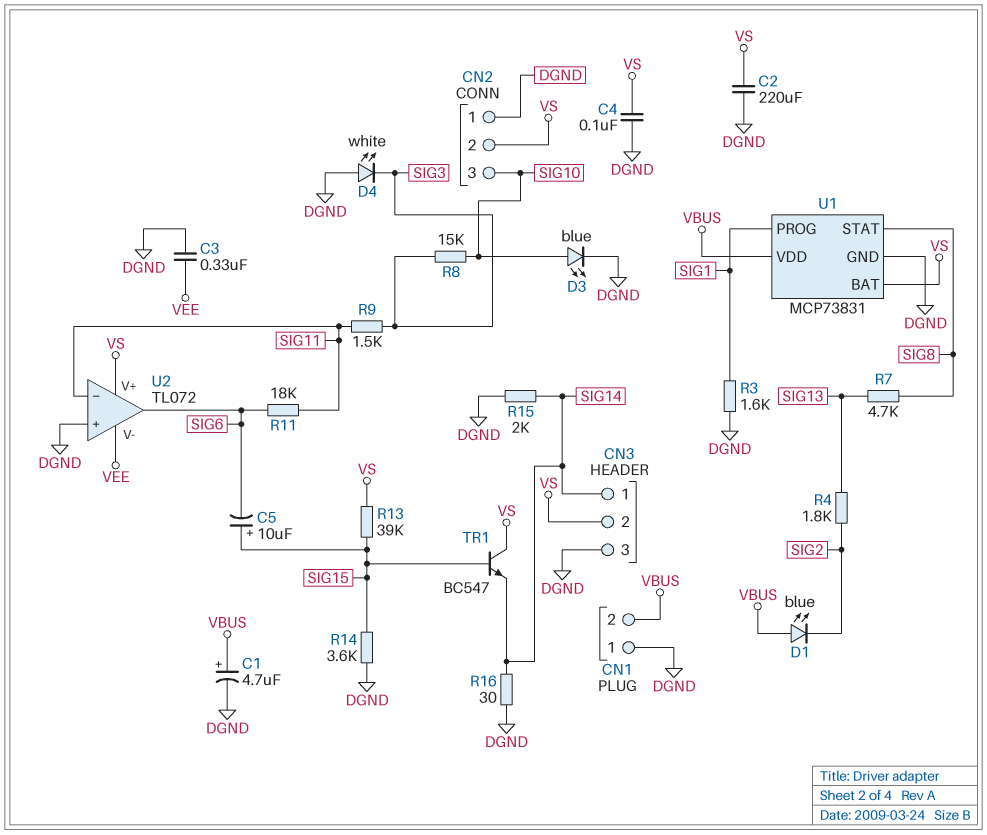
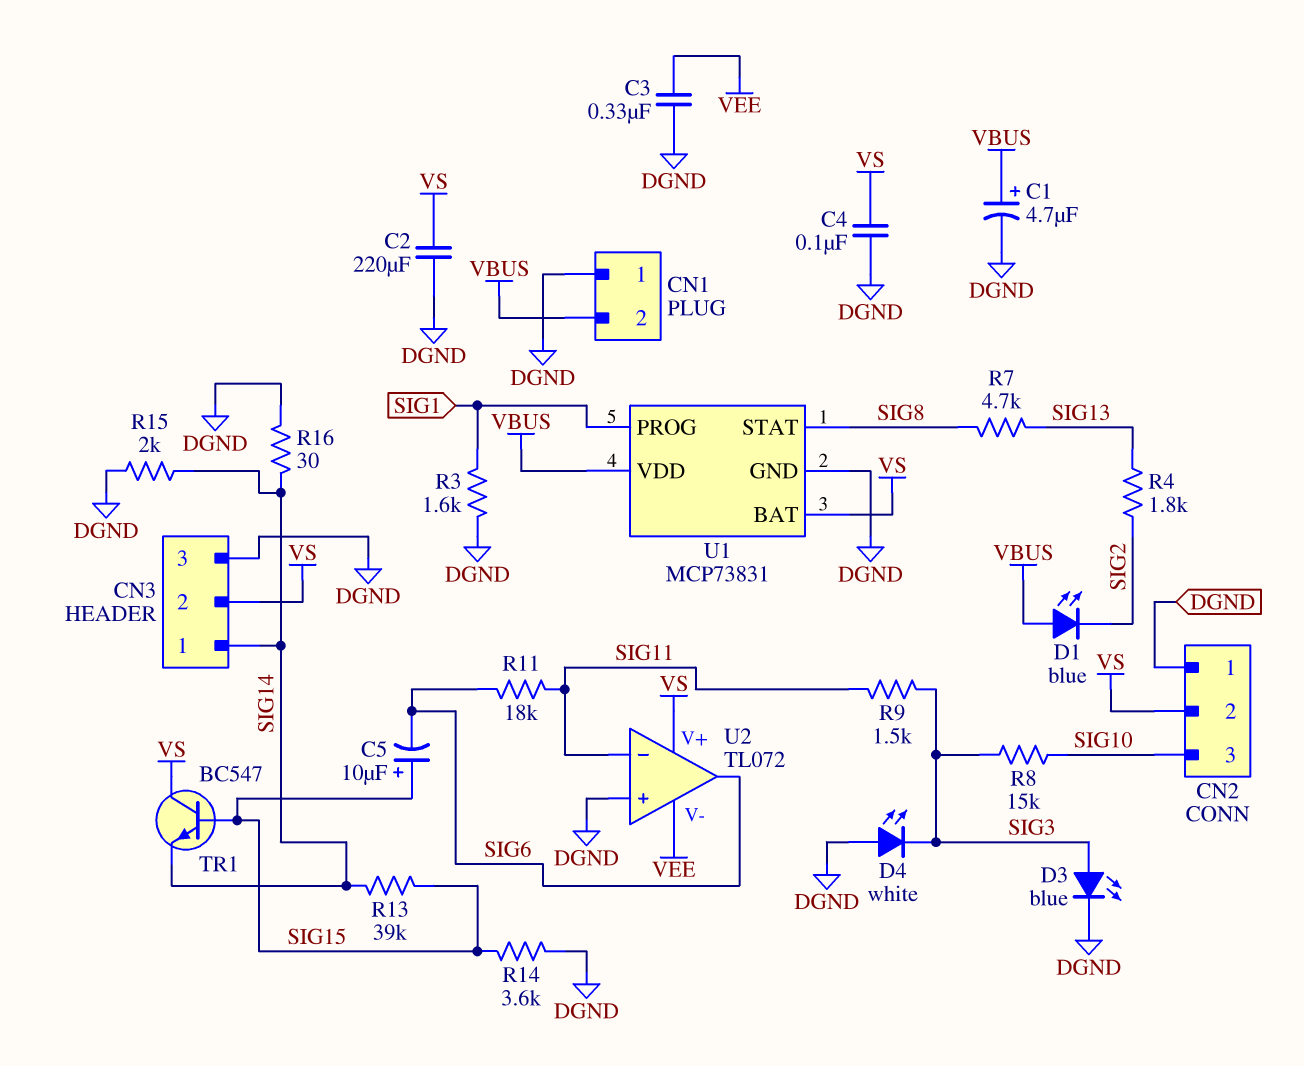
D3: LED blue (A SIG10, K DGND) -> LED blue (A SIG3, K DGND)
R13: 39k (SIG15, VS) -> 39k (SIG14, SIG15)

